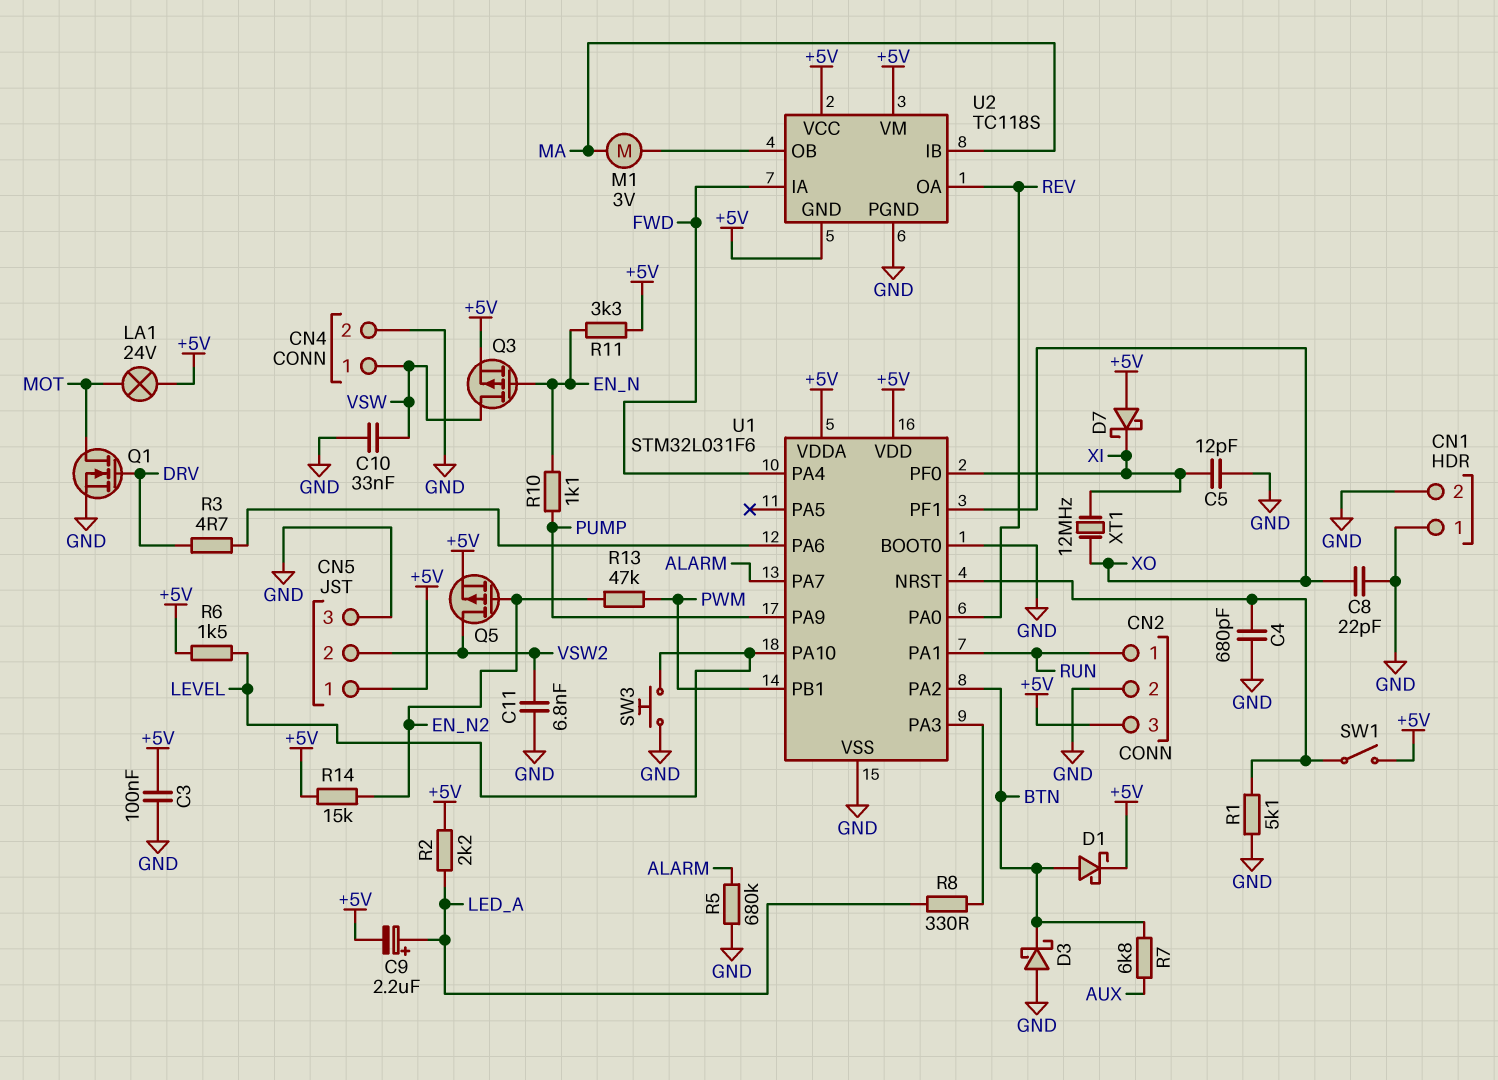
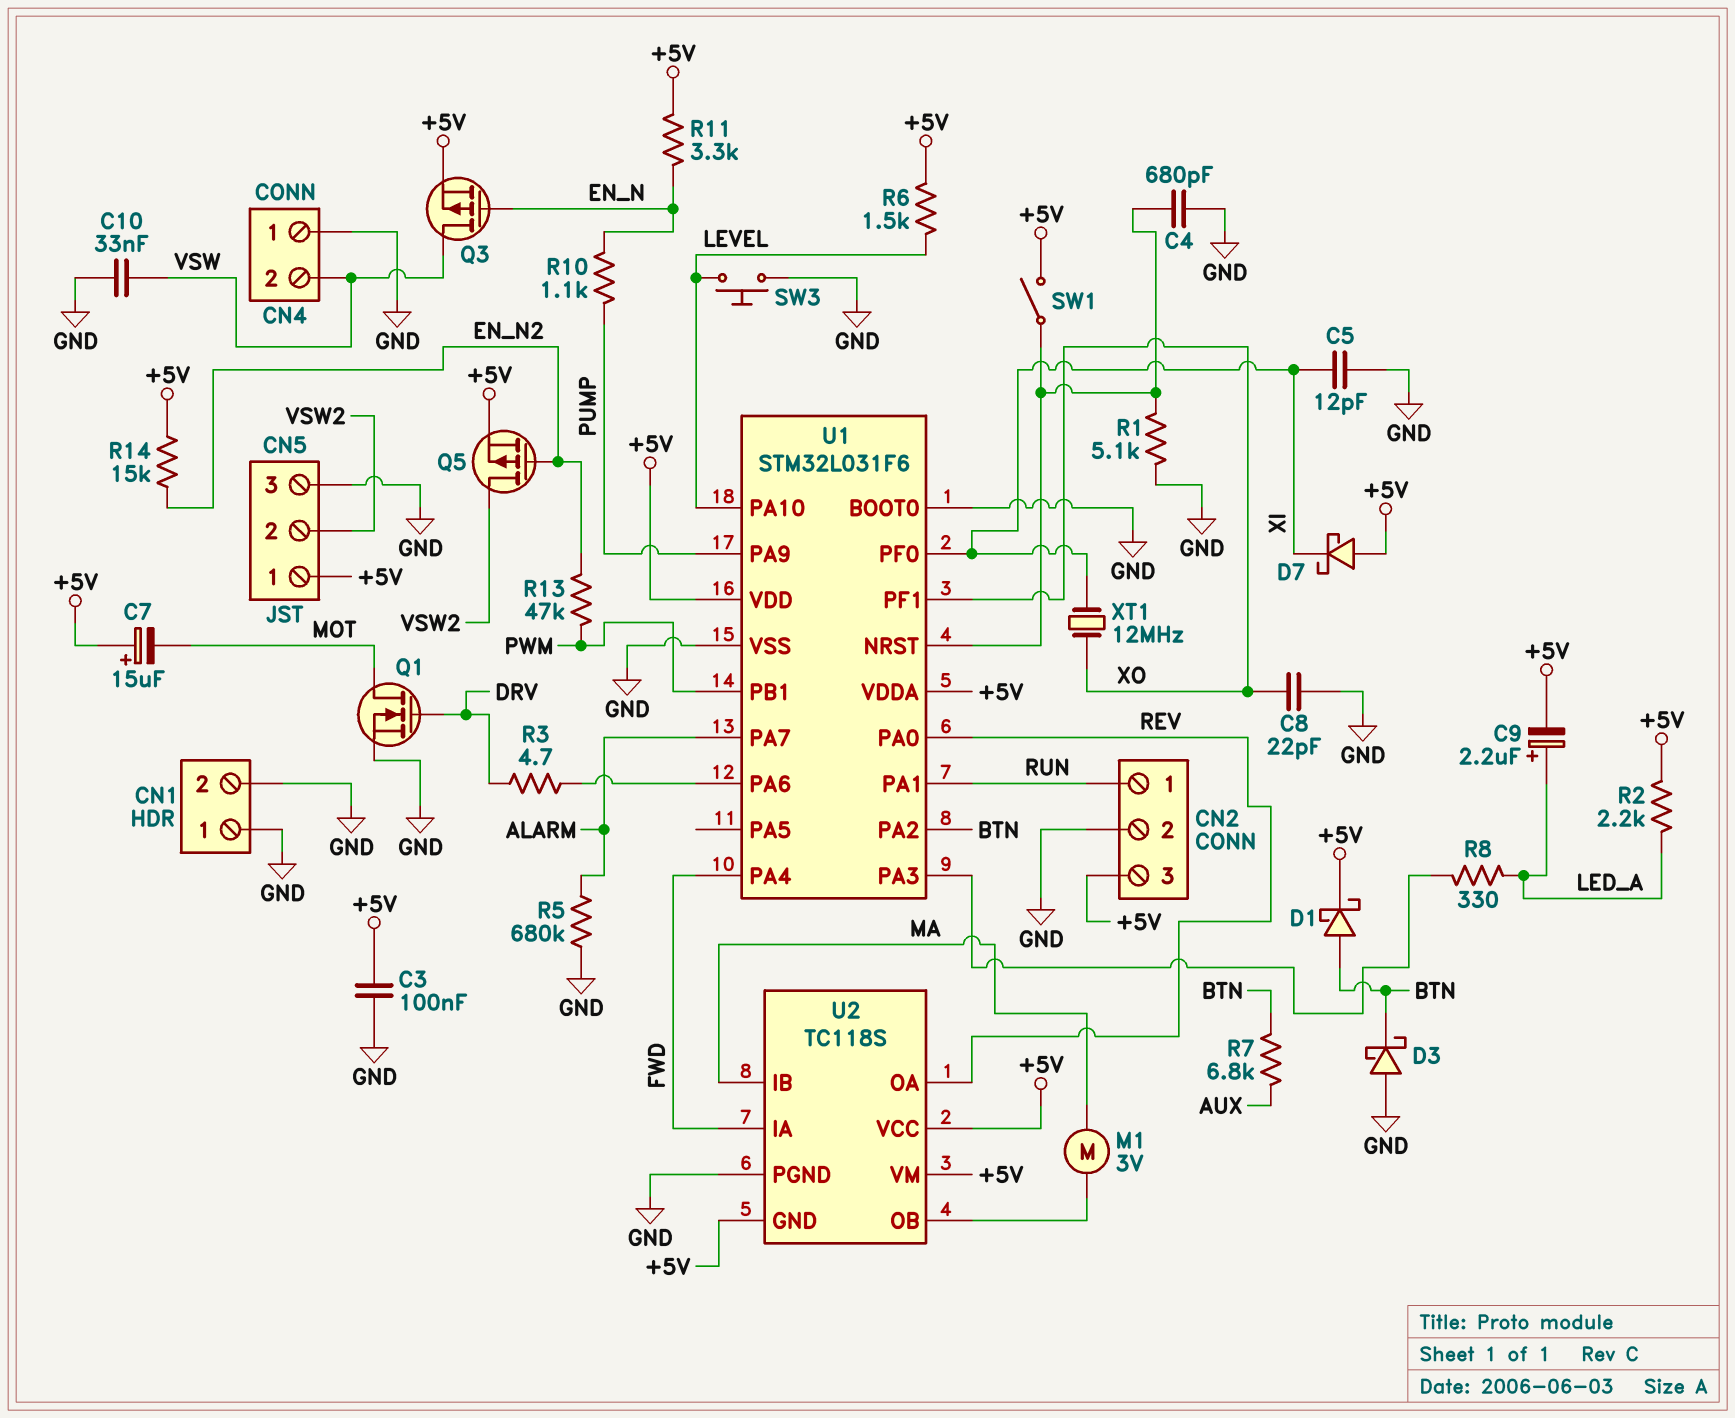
C7: none -> 15uF (plus +5V, minus MOT)
C11: 6.8nF (GND, VSW2) -> none
CN4 pin 1: VSW -> GND
CN4 pin 2: GND -> VSW
LA1: lamp 24V (+5V, MOT) -> none

